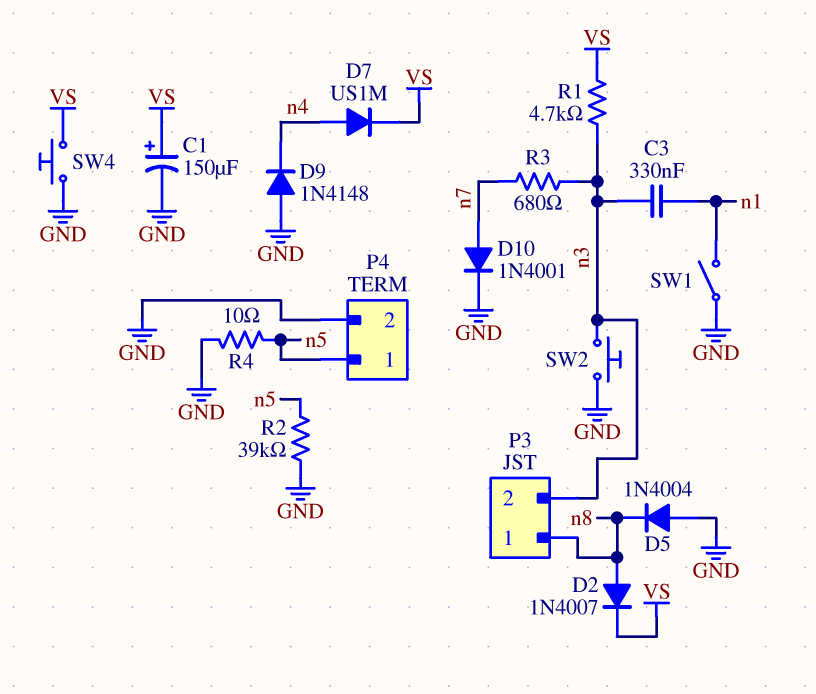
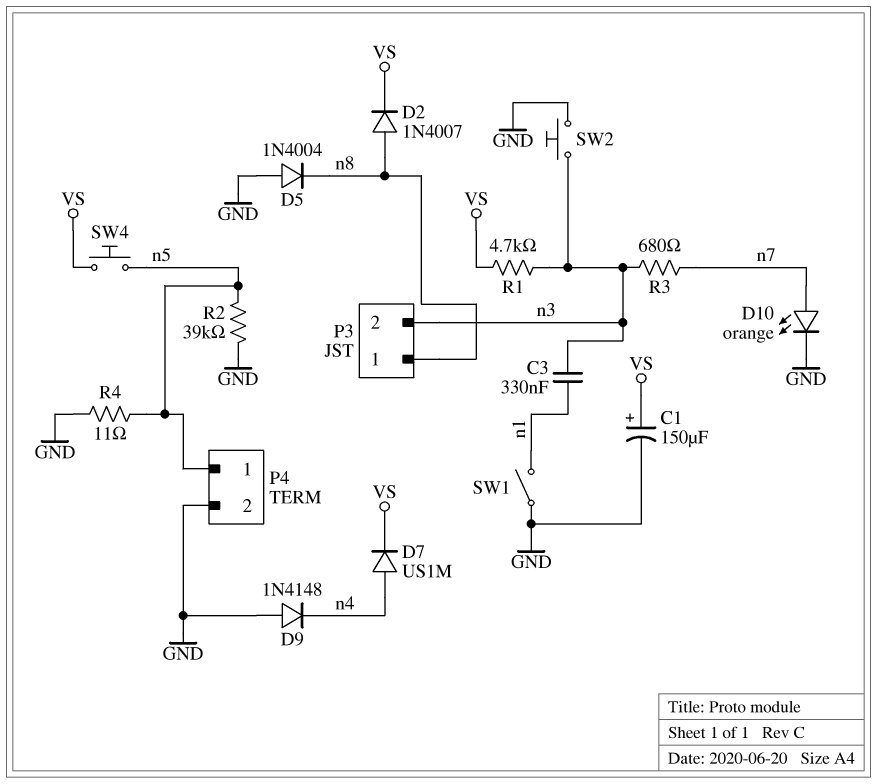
D10: diode 1N4001 (A n7, K GND) -> LED orange (A n7, K GND)
R4: 10 (GND, n5) -> 11 (GND, n5)
SW4: button (GND, VS) -> button (VS, n5)

